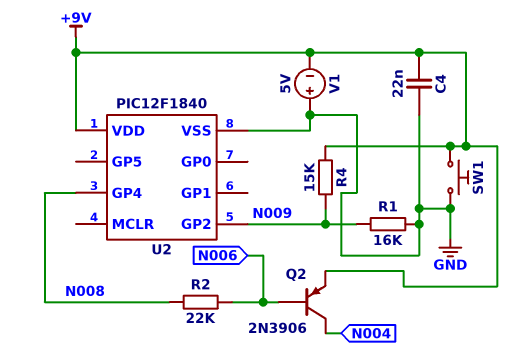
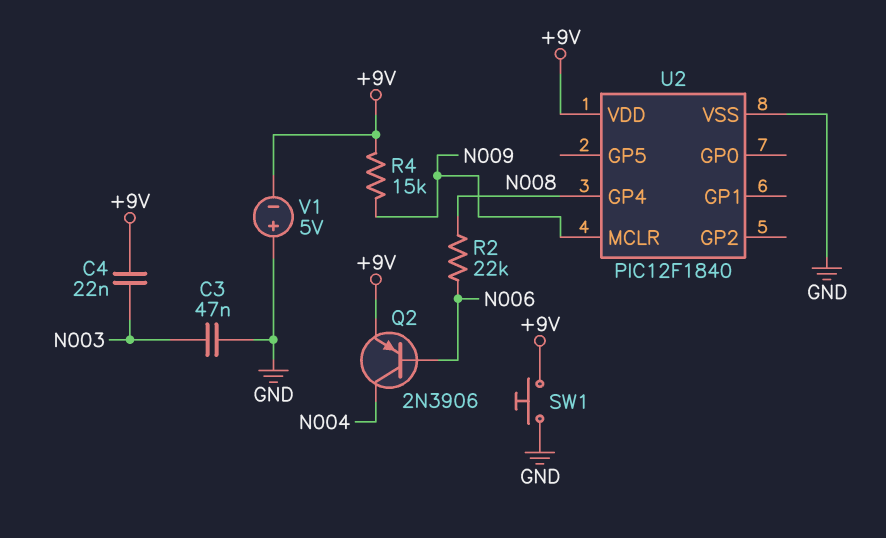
C3: none -> 47nF (GND, N003)
C4: 22nF (+9V, GND) -> 22nF (+9V, N003)
R1: 16k (GND, N009) -> none
U2 pin GP2: N009 -> none
U2 pin MCLR: none -> N009

